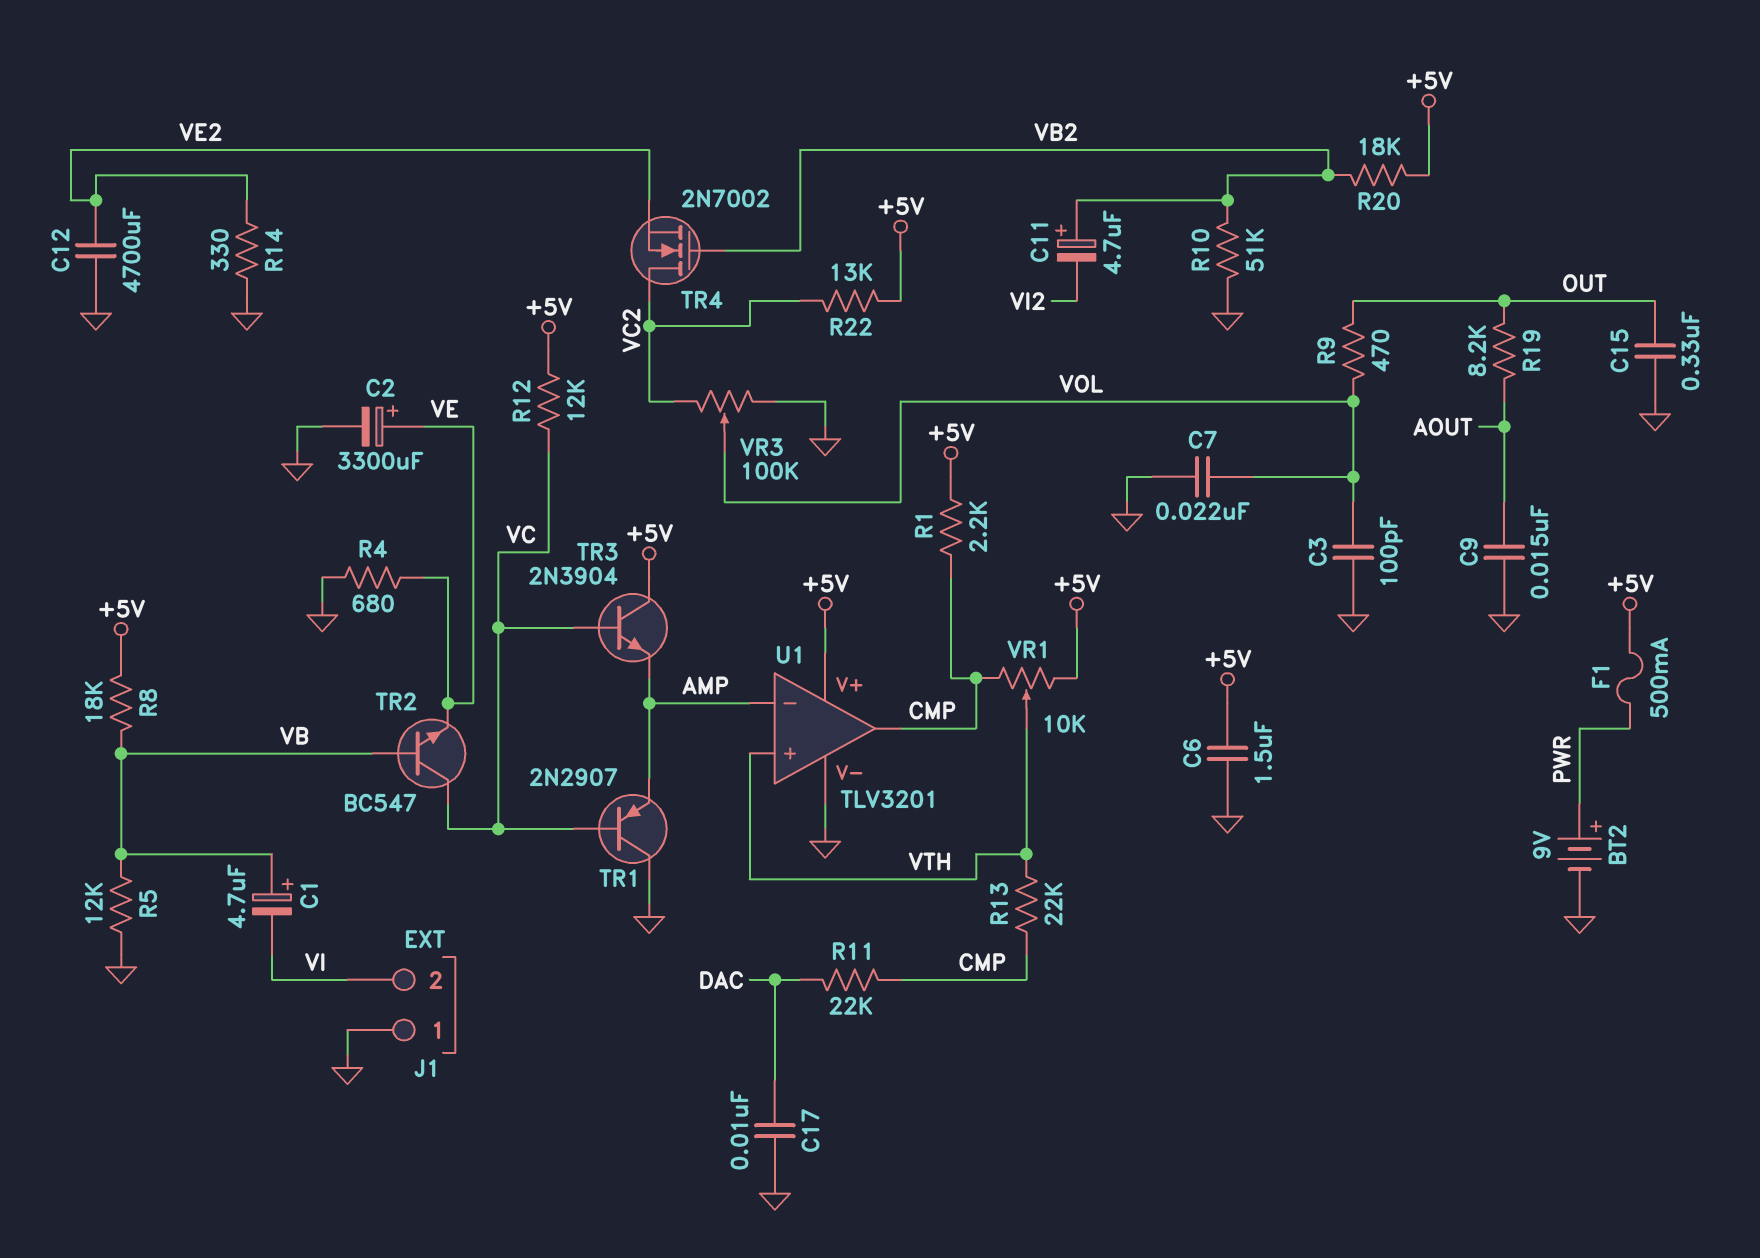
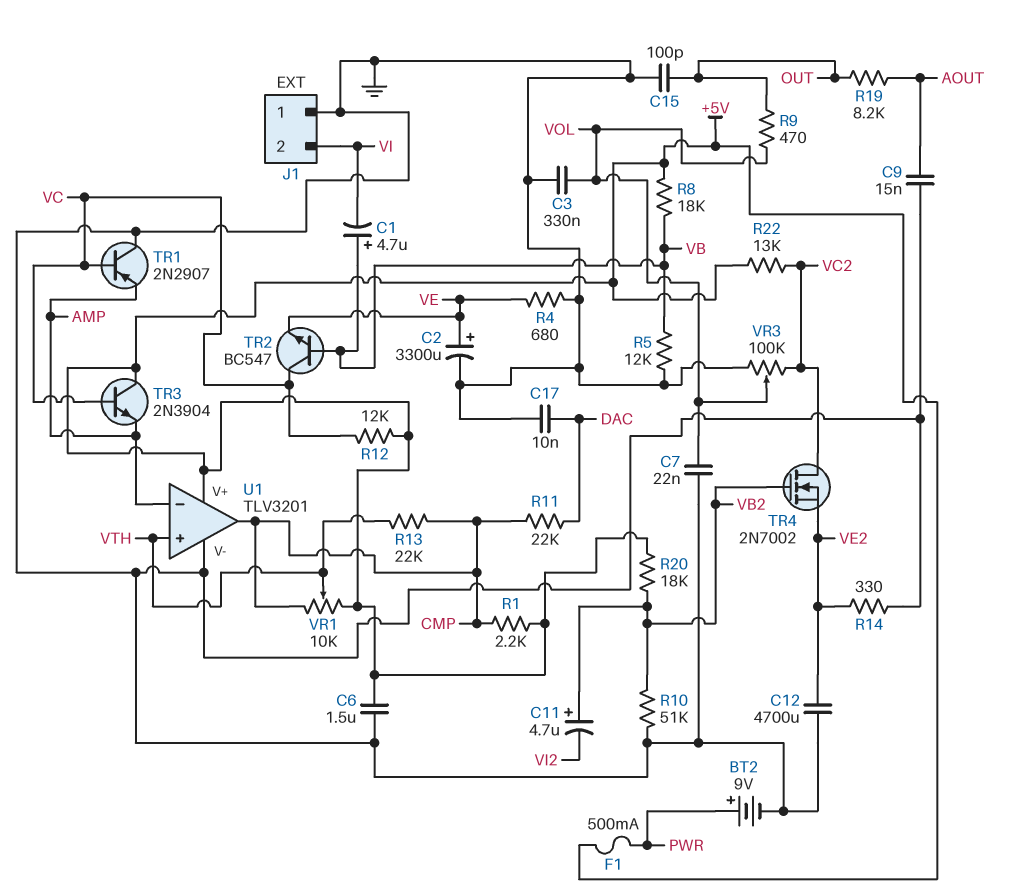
C3: 100pF (GND, VOL) -> 330nF (GND, VOL)
C15: 330nF (GND, OUT) -> 100pF (GND, OUT)

